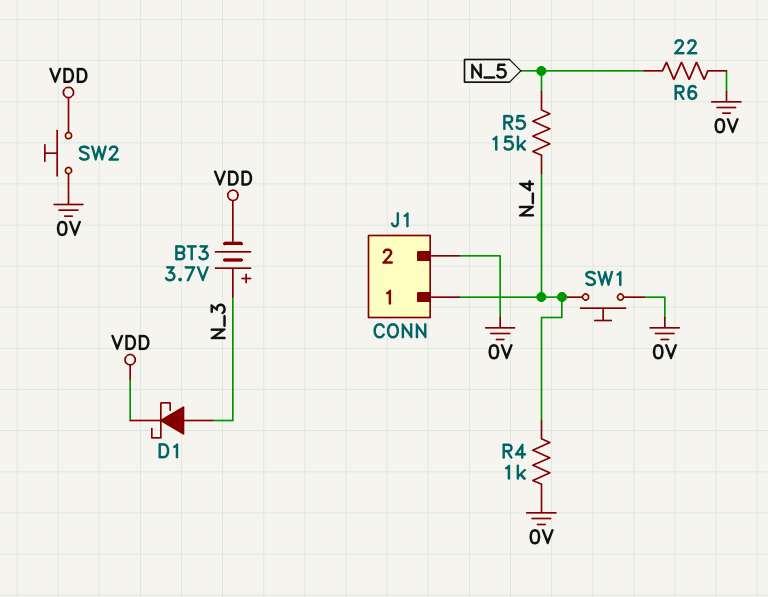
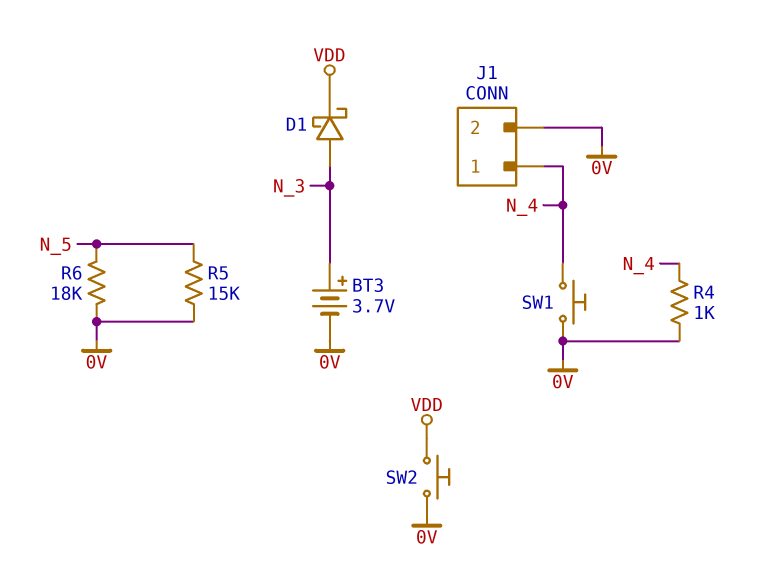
BT3: 3.7V (plus N_3, minus VDD) -> 3.7V (plus N_3, minus 0V)
R5: 15k (N_4, N_5) -> 15k (0V, N_5)
R6: 22 (0V, N_5) -> 18k (0V, N_5)

